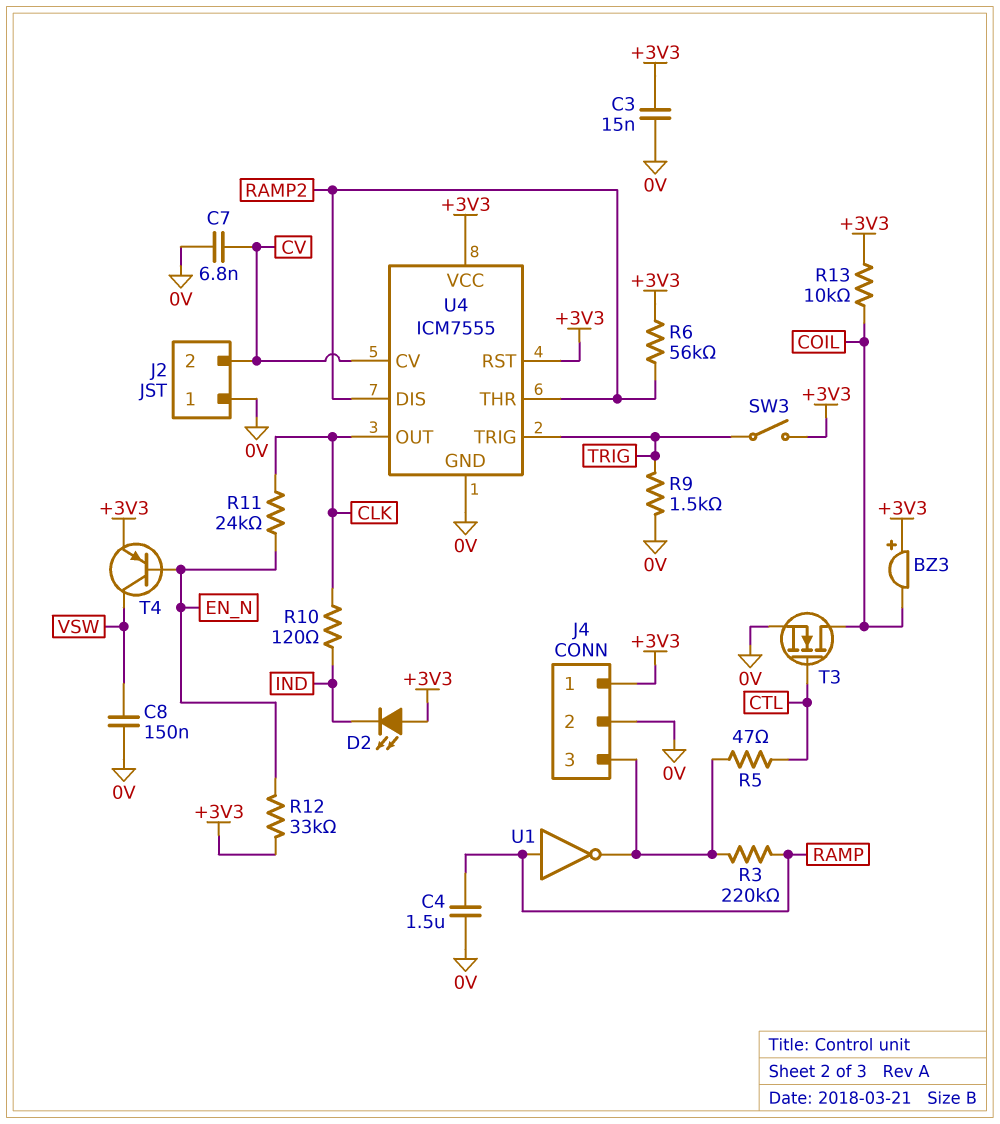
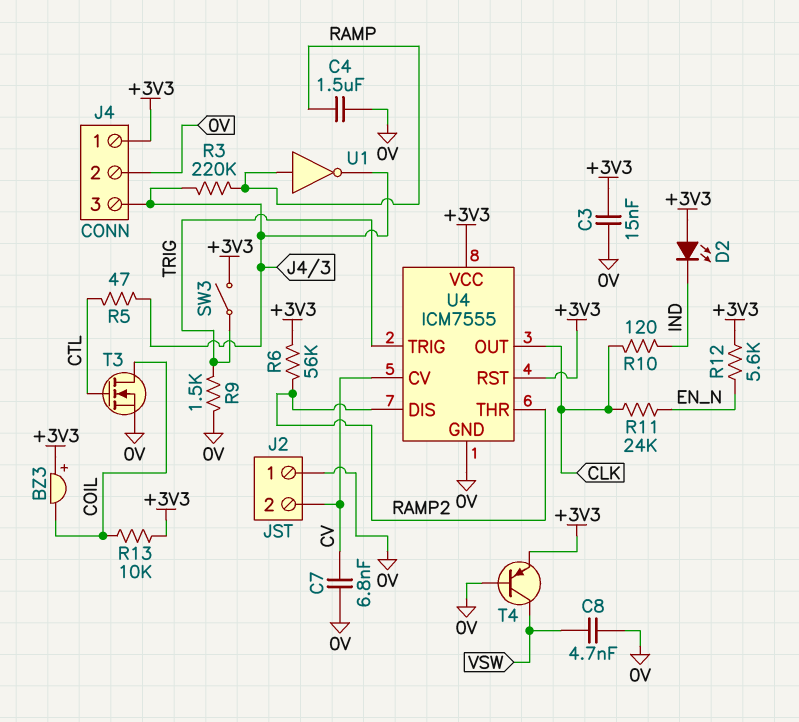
C8: 150nF (0V, VSW) -> 4.7nF (0V, VSW)
R12: 33k (+3V3, EN_N) -> 5.6k (+3V3, EN_N)
T4: PNP (B EN_N, C VSW, E +3V3) -> PNP (B 0V, C VSW, E +3V3)

